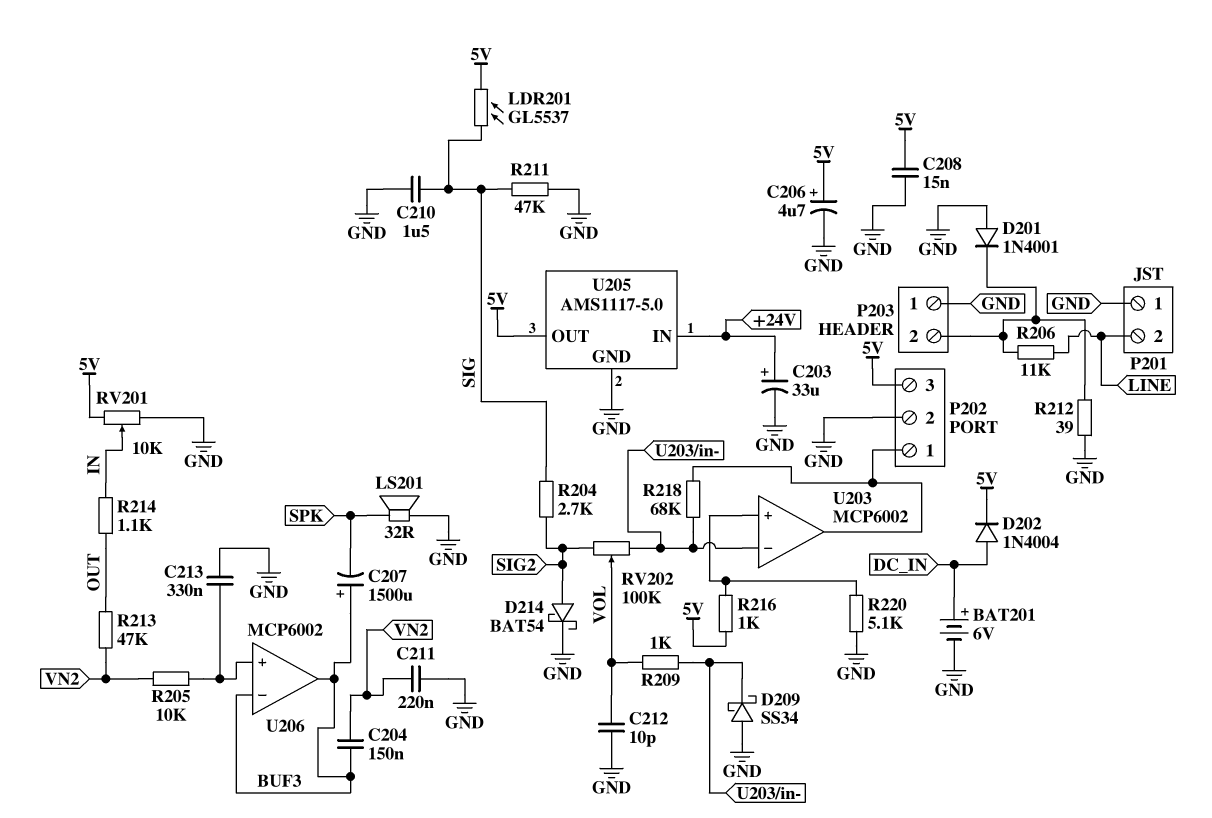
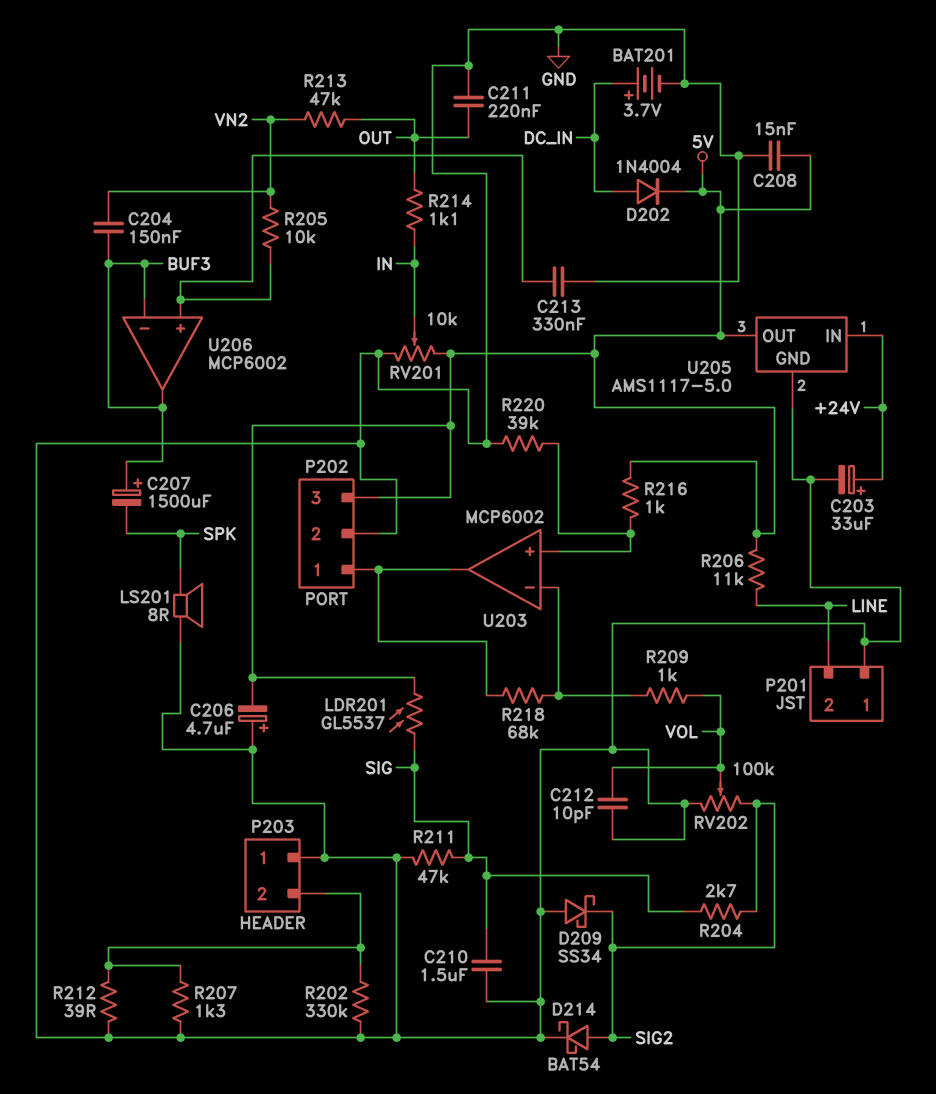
BAT201: 6V (plus DC_IN, minus GND) -> 3.7V (plus DC_IN, minus GND)
C206: 4.7uF (plus 5V, minus GND) -> 4.7uF (plus GND, minus 5V)
C211: 220nF (GND, VN2) -> 220nF (GND, OUT)
D201: diode 1N4001 (A GND, K P203/2) -> none
D209: schottky SS34 (A GND, K U203/in-) -> schottky SS34 (A GND, K SIG2)
LS201: speaker 32R (GND, SPK) -> speaker 8R (GND, SPK)
R202: none -> 330k (GND, P203/2)
R206: 11k (LINE, P203/2) -> 11k (5V, LINE)
R207: none -> 1.3k (GND, P203/2)
R220: 5.1k (GND, U203/in+) -> 39k (GND, U203/in+)
RV202: 100k (SIG2, U203/in-, wiper VOL) -> 100k (GND, SIG2, wiper VOL)

